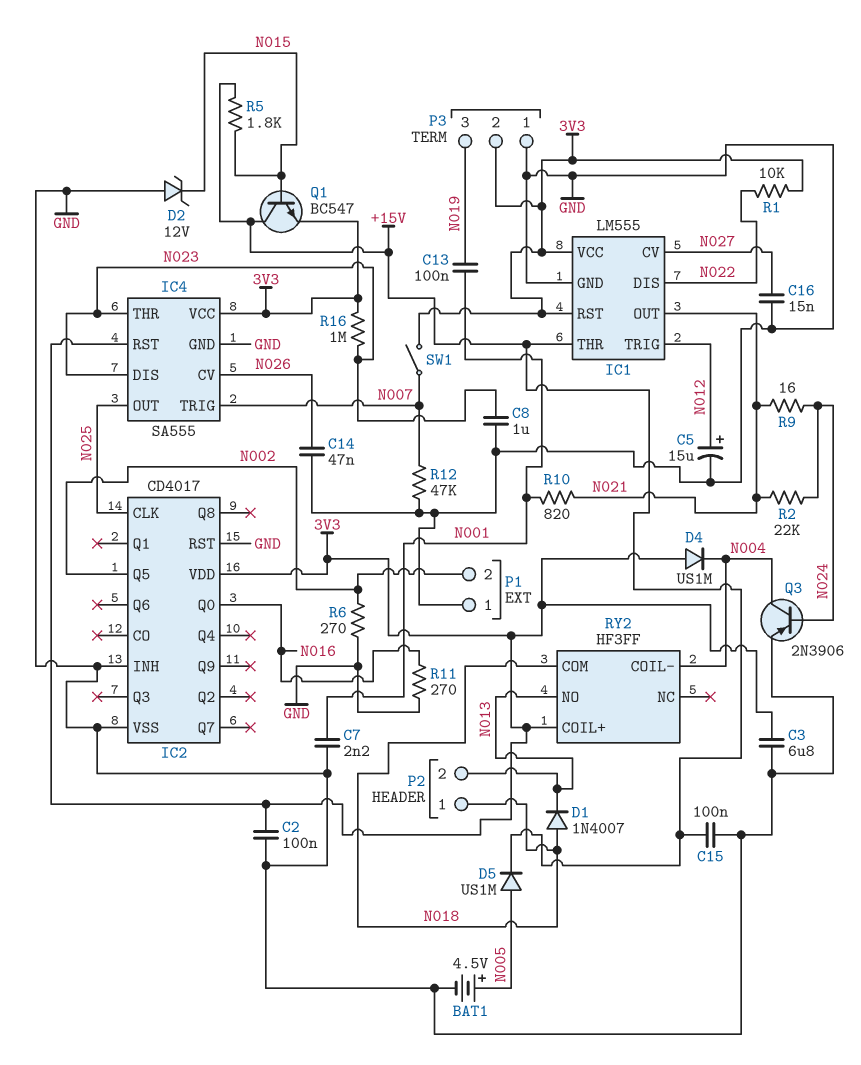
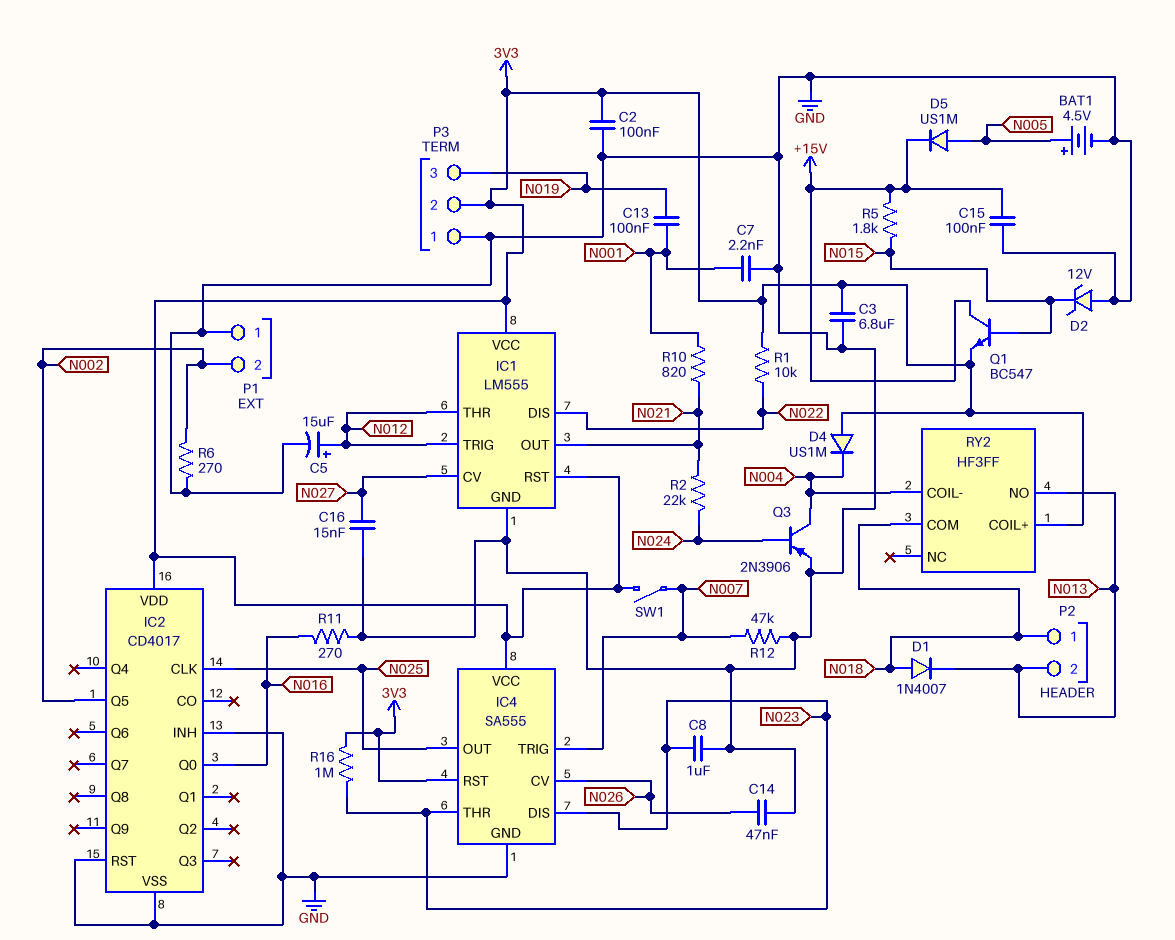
IC1 pin THR: +15V -> N012
R9: 16 (N021, N024) -> none

